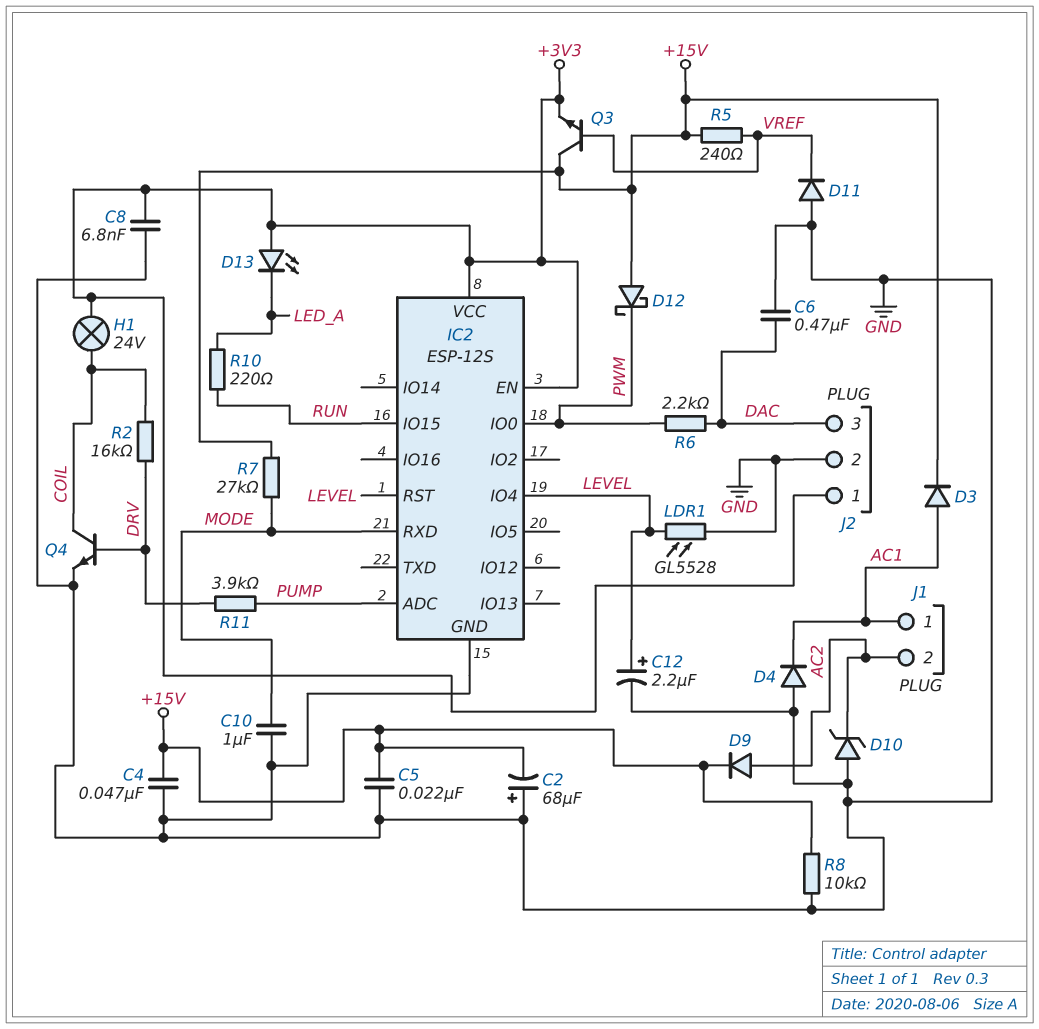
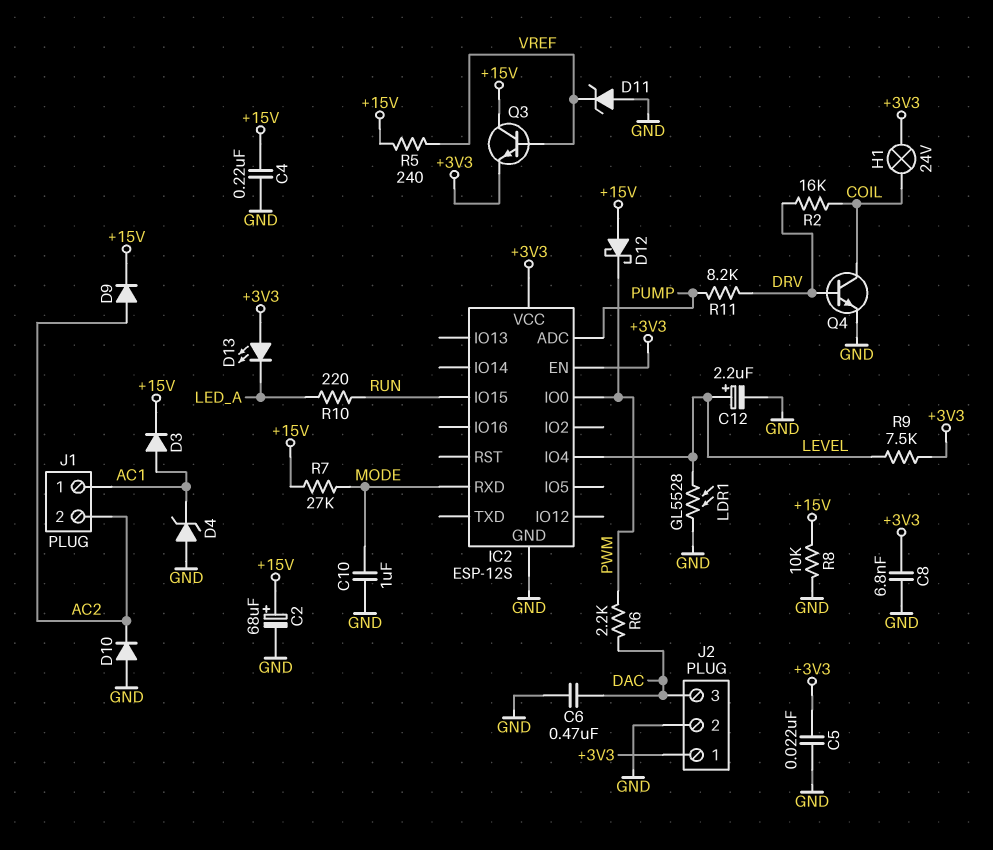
C2: 68uF (plus GND, minus +15V) -> 68uF (plus +15V, minus GND)
C4: 47nF (+15V, GND) -> 220nF (+15V, GND)
C5: 22nF (+15V, GND) -> 22nF (+3V3, GND)
D4: diode (A GND, K AC1) -> zener (A GND, K AC1)
D10: zener (A GND, K AC2) -> diode (A GND, K AC2)
D11: diode (A GND, K VREF) -> zener (A GND, K VREF)
IC2 pin RST: LEVEL -> none
R9: none -> 7.5k (+3V3, LEVEL)
R11: 3.9k (DRV, PUMP) -> 8.2k (DRV, PUMP)

